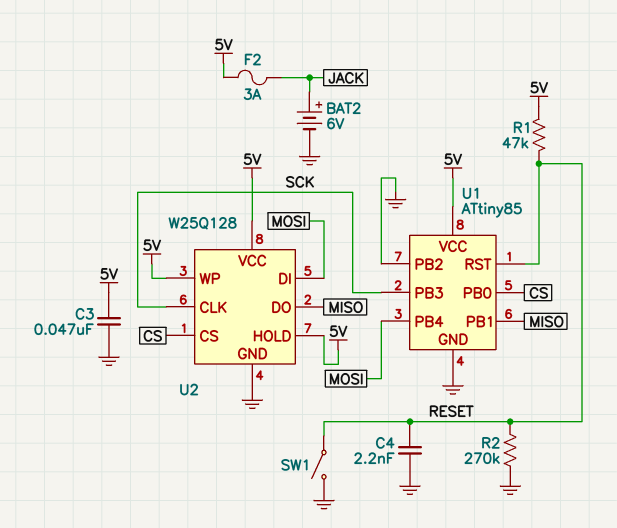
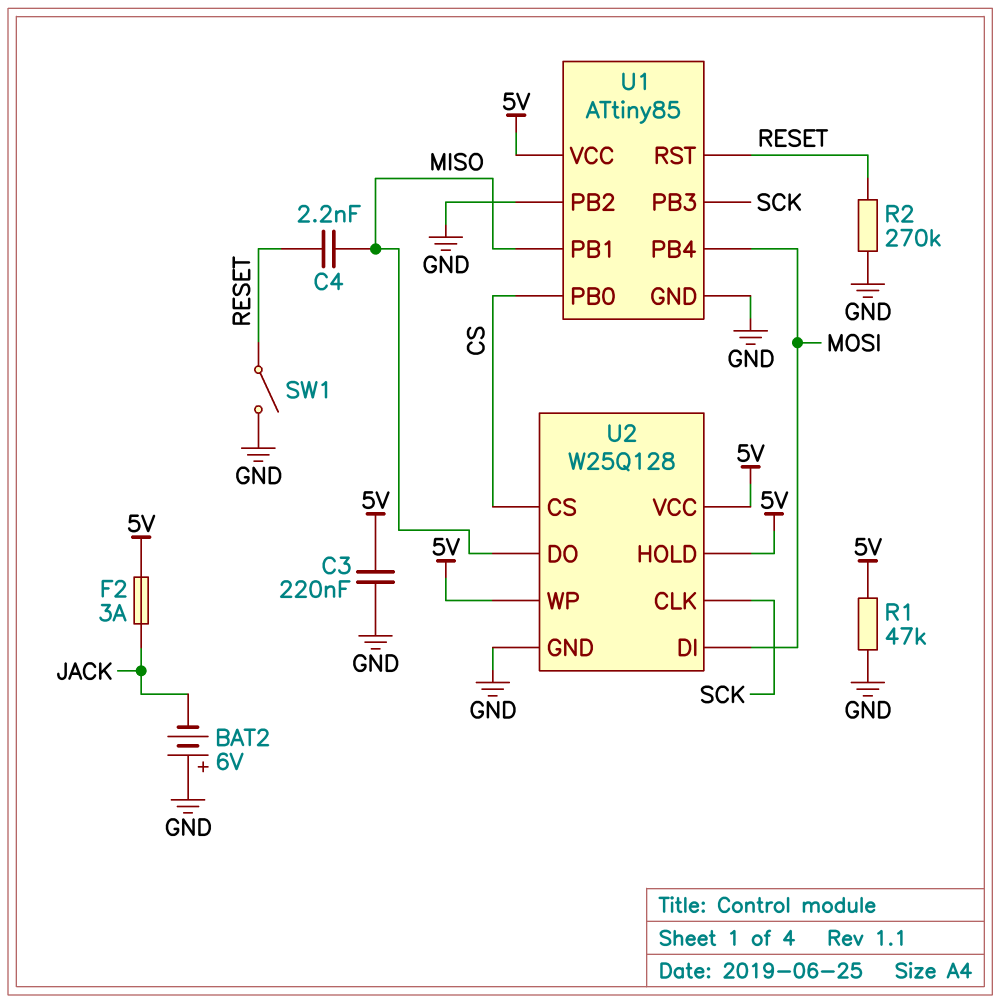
BAT2: 6V (plus JACK, minus GND) -> 6V (plus GND, minus JACK)
C3: 47nF (5V, GND) -> 220nF (5V, GND)
C4: 2.2nF (GND, RESET) -> 2.2nF (MISO, RESET)
R1: 47k (5V, RESET) -> 47k (5V, GND)

